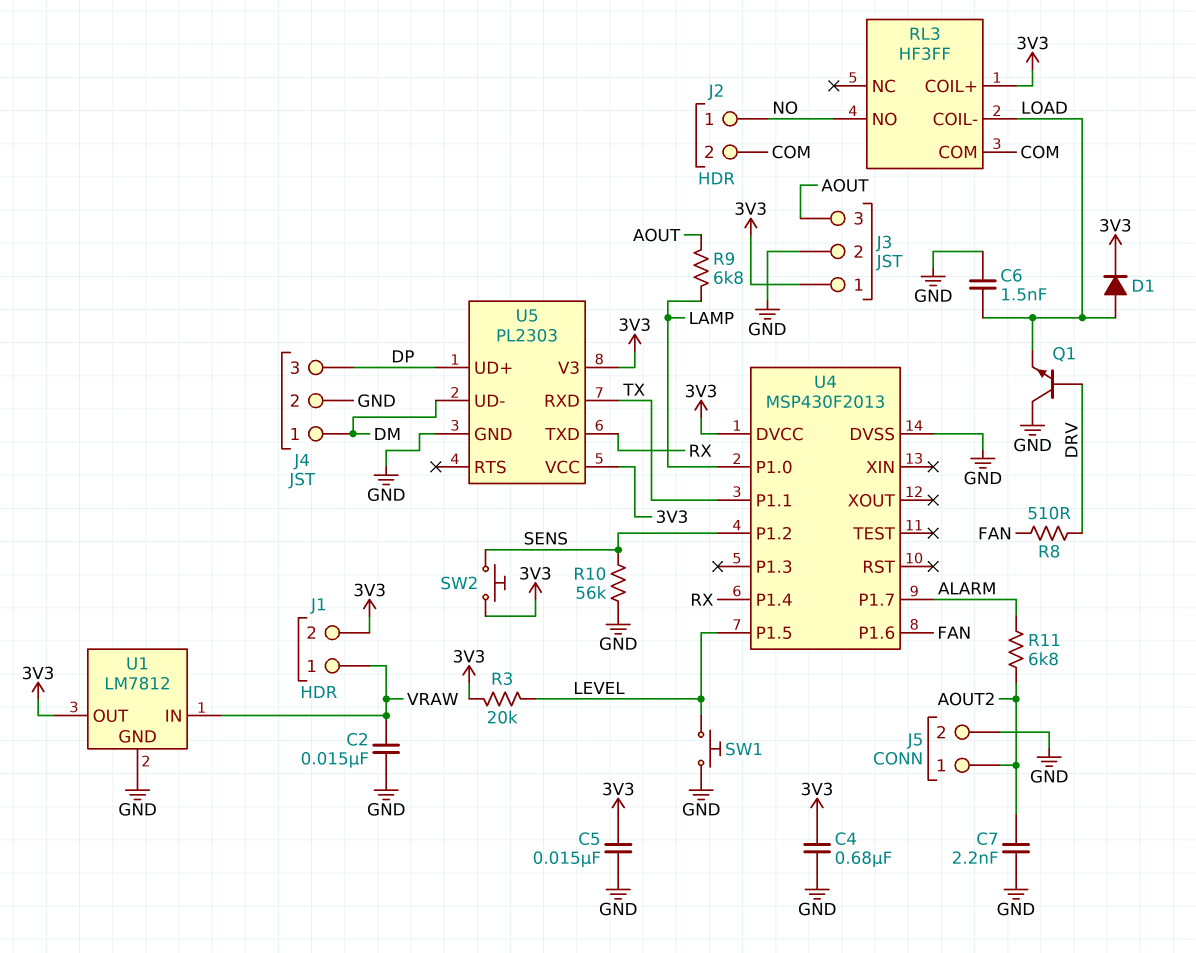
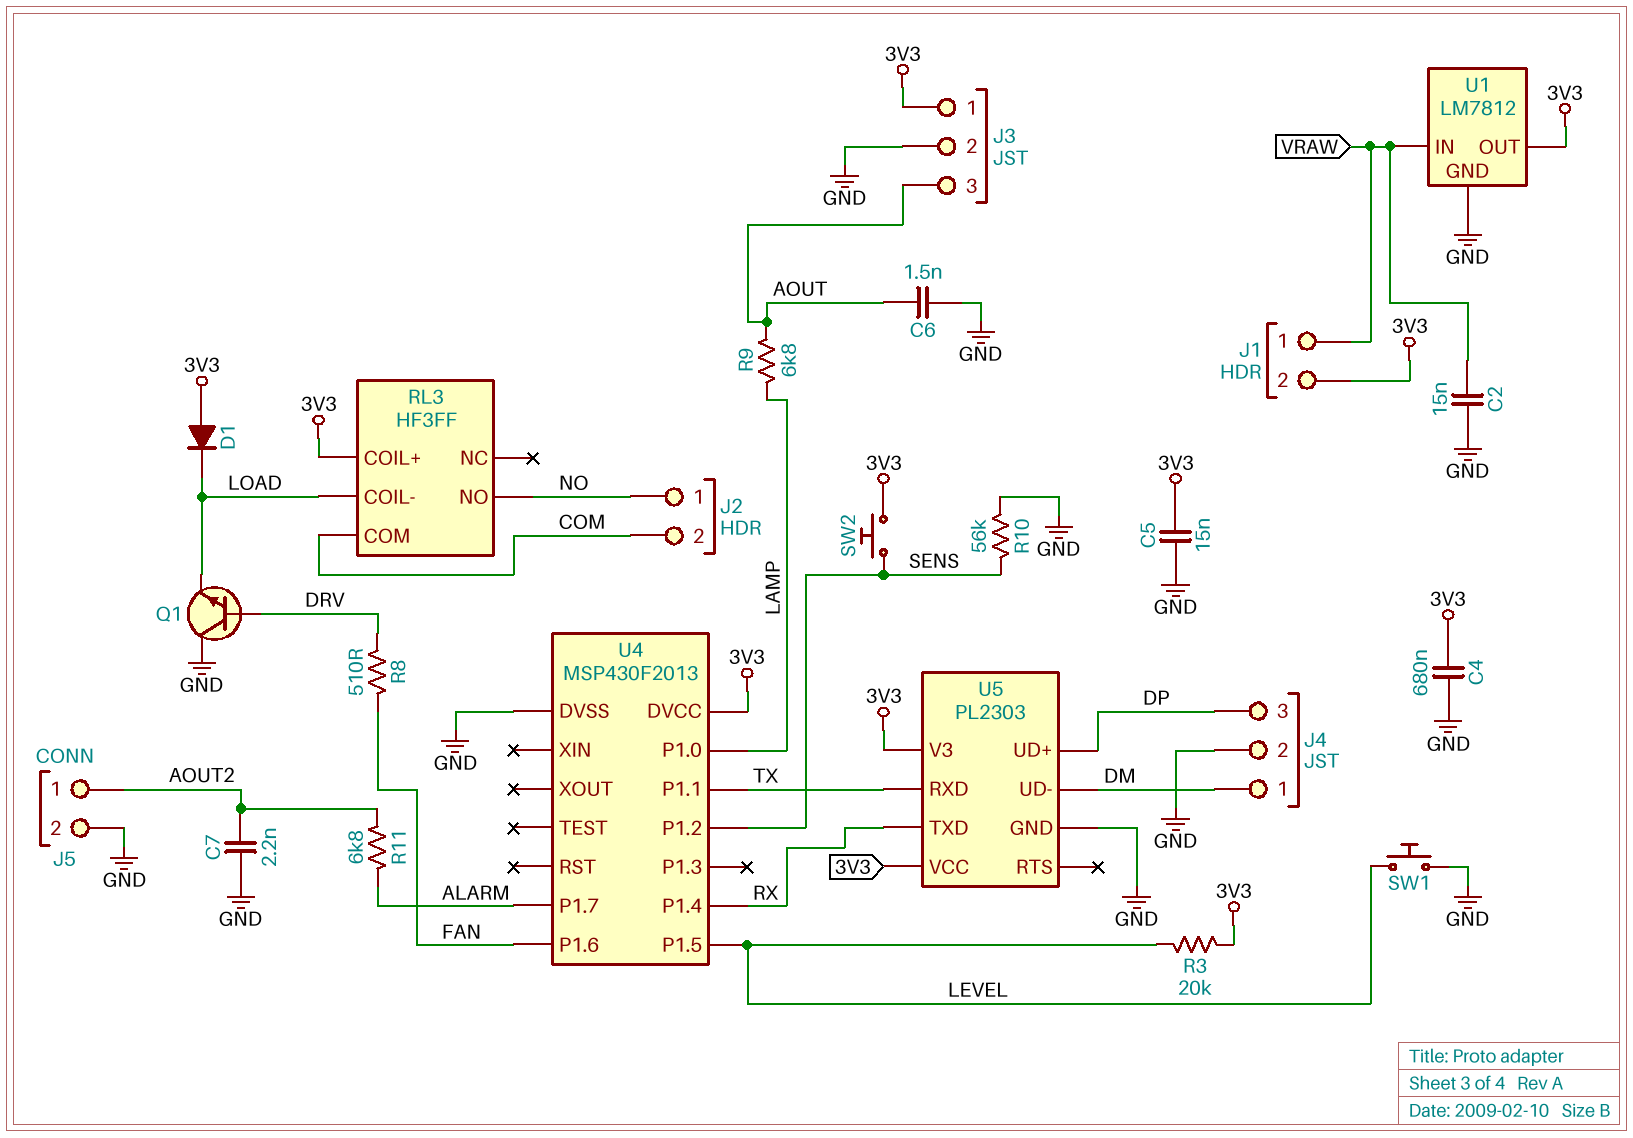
C6: 1.5nF (GND, LOAD) -> 1.5nF (AOUT, GND)
D1: diode (A LOAD, K 3V3) -> diode (A 3V3, K LOAD)

